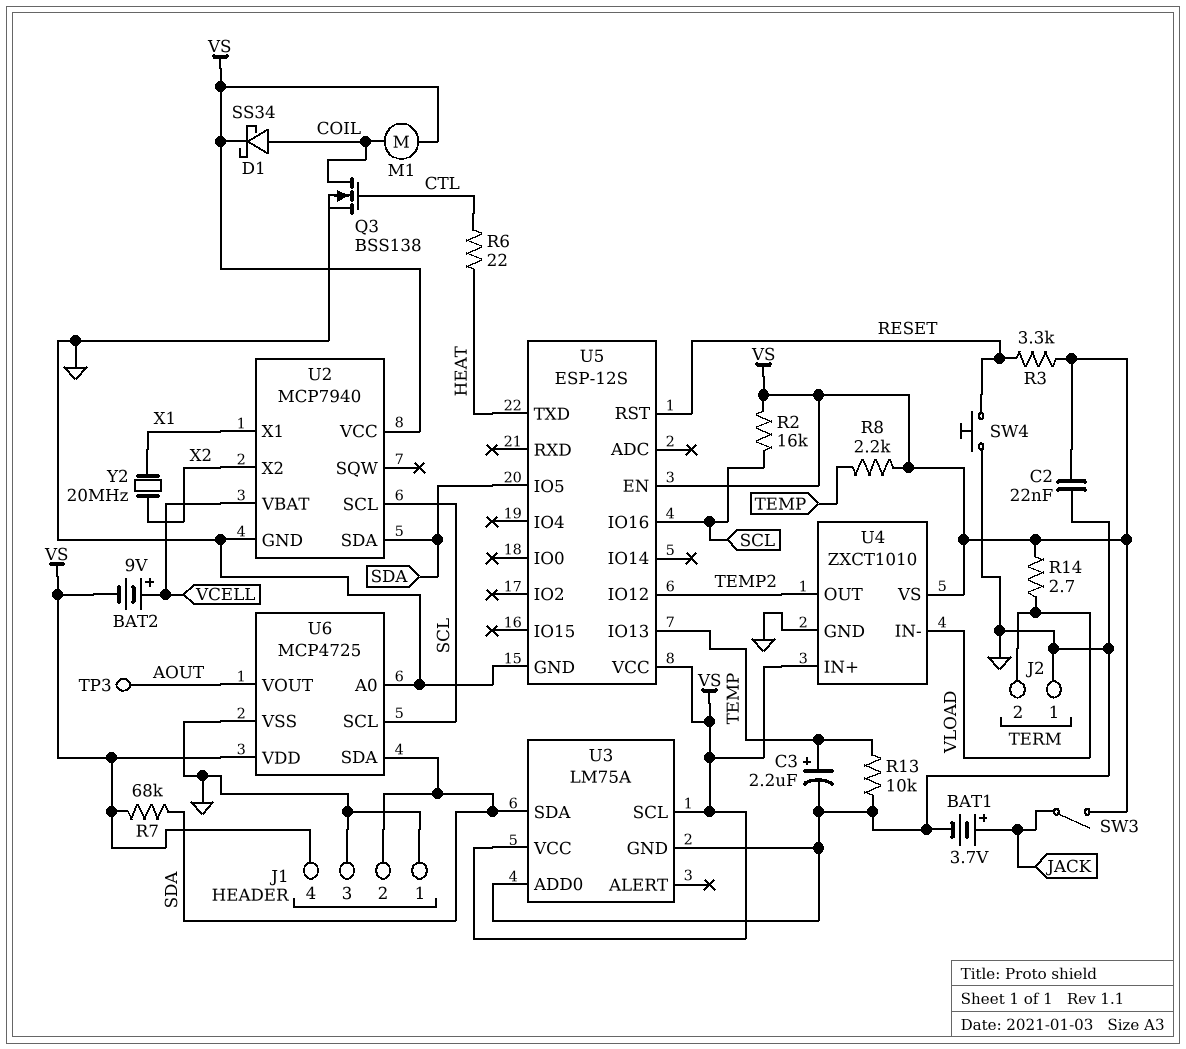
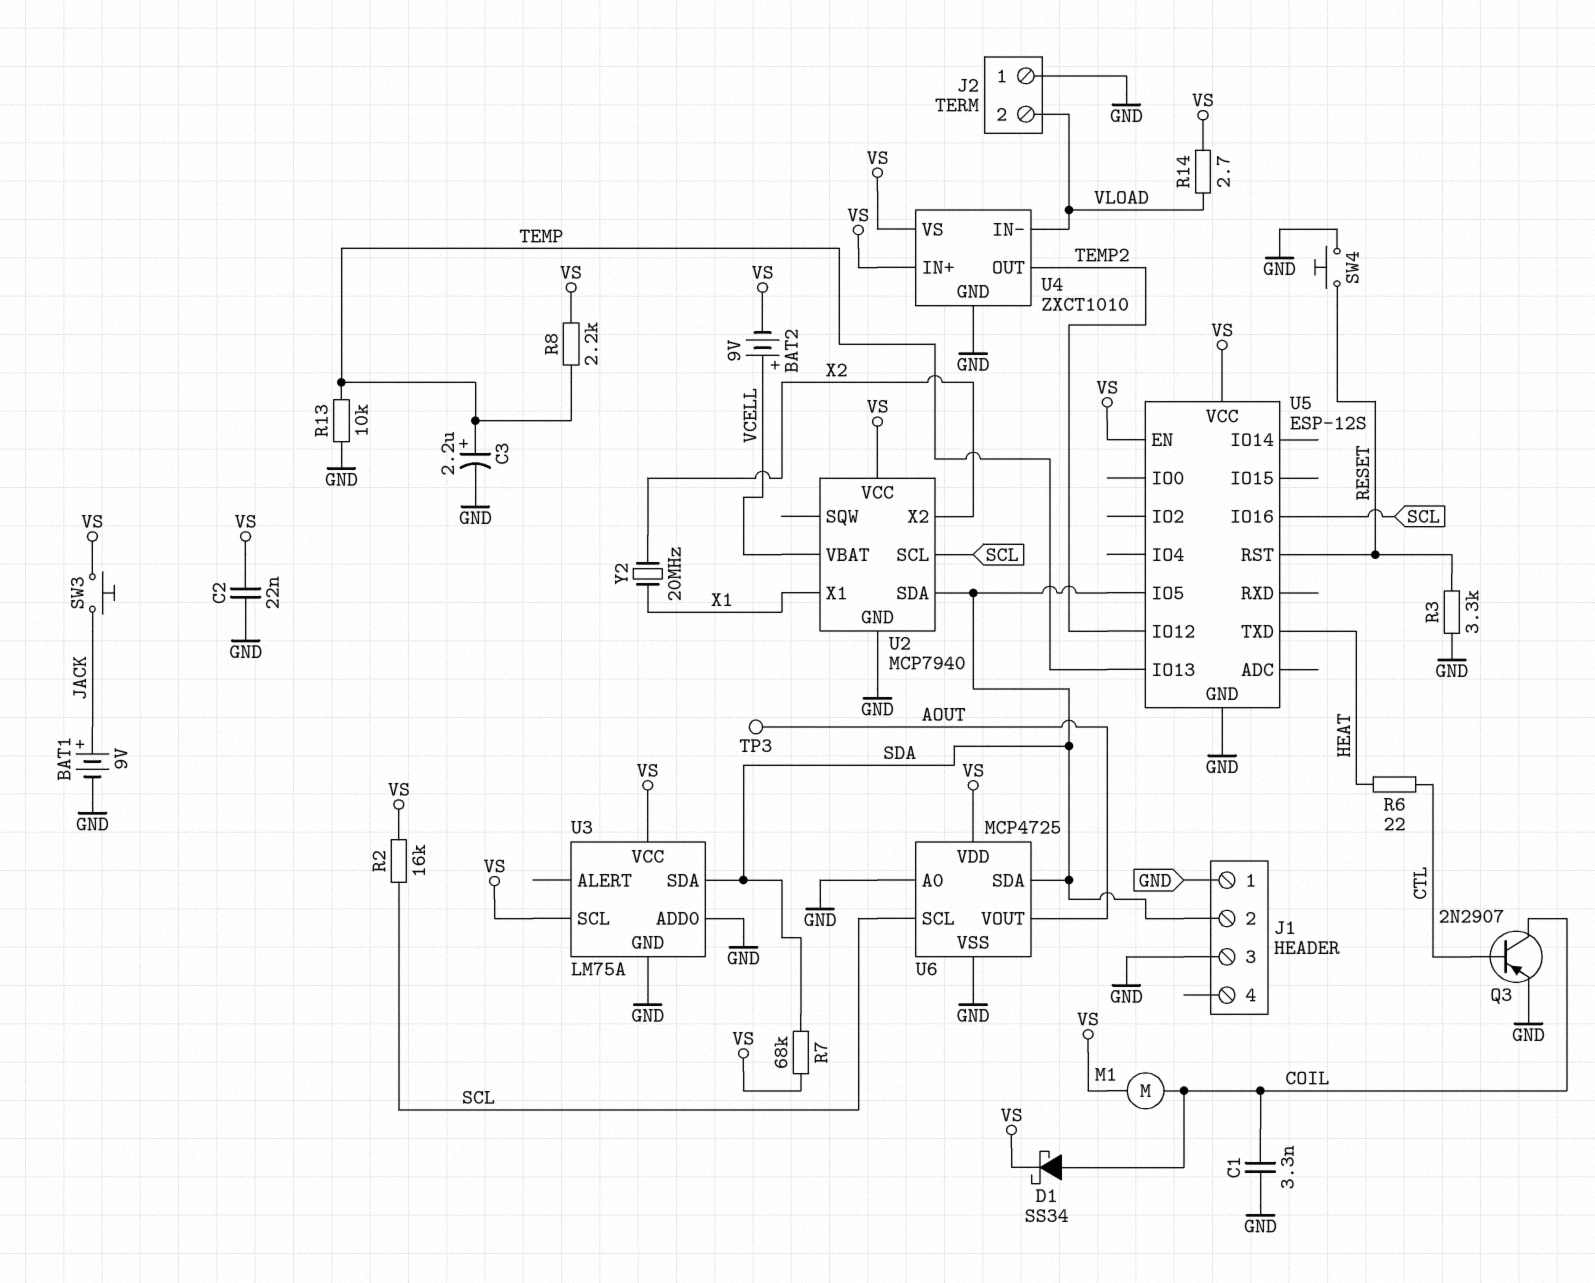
BAT1: 3.7V (plus JACK, minus GND) -> 9V (plus JACK, minus GND)
C1: none -> 3.3nF (COIL, GND)
J1 pin 4: VS -> none
Q3: NMOS BSS138 (G CTL, D COIL, S GND) -> PNP 2N2907 (B CTL, C COIL, E GND)
R3: 3.3k (RESET, VS) -> 3.3k (GND, RESET)
SW3: switch (JACK, VS) -> button (JACK, VS)

